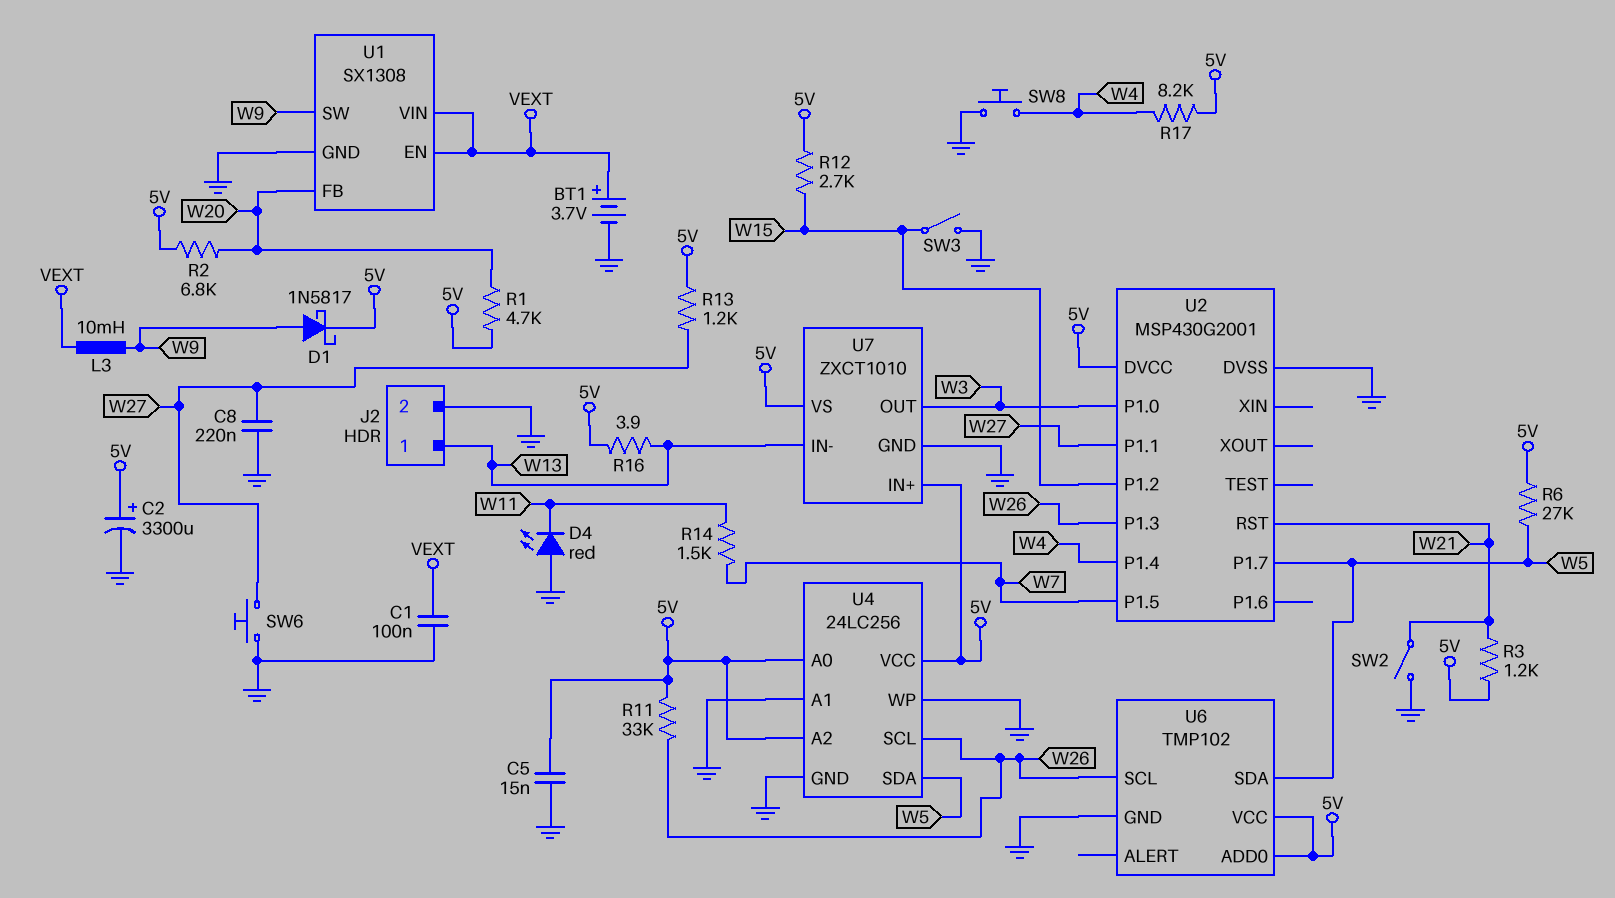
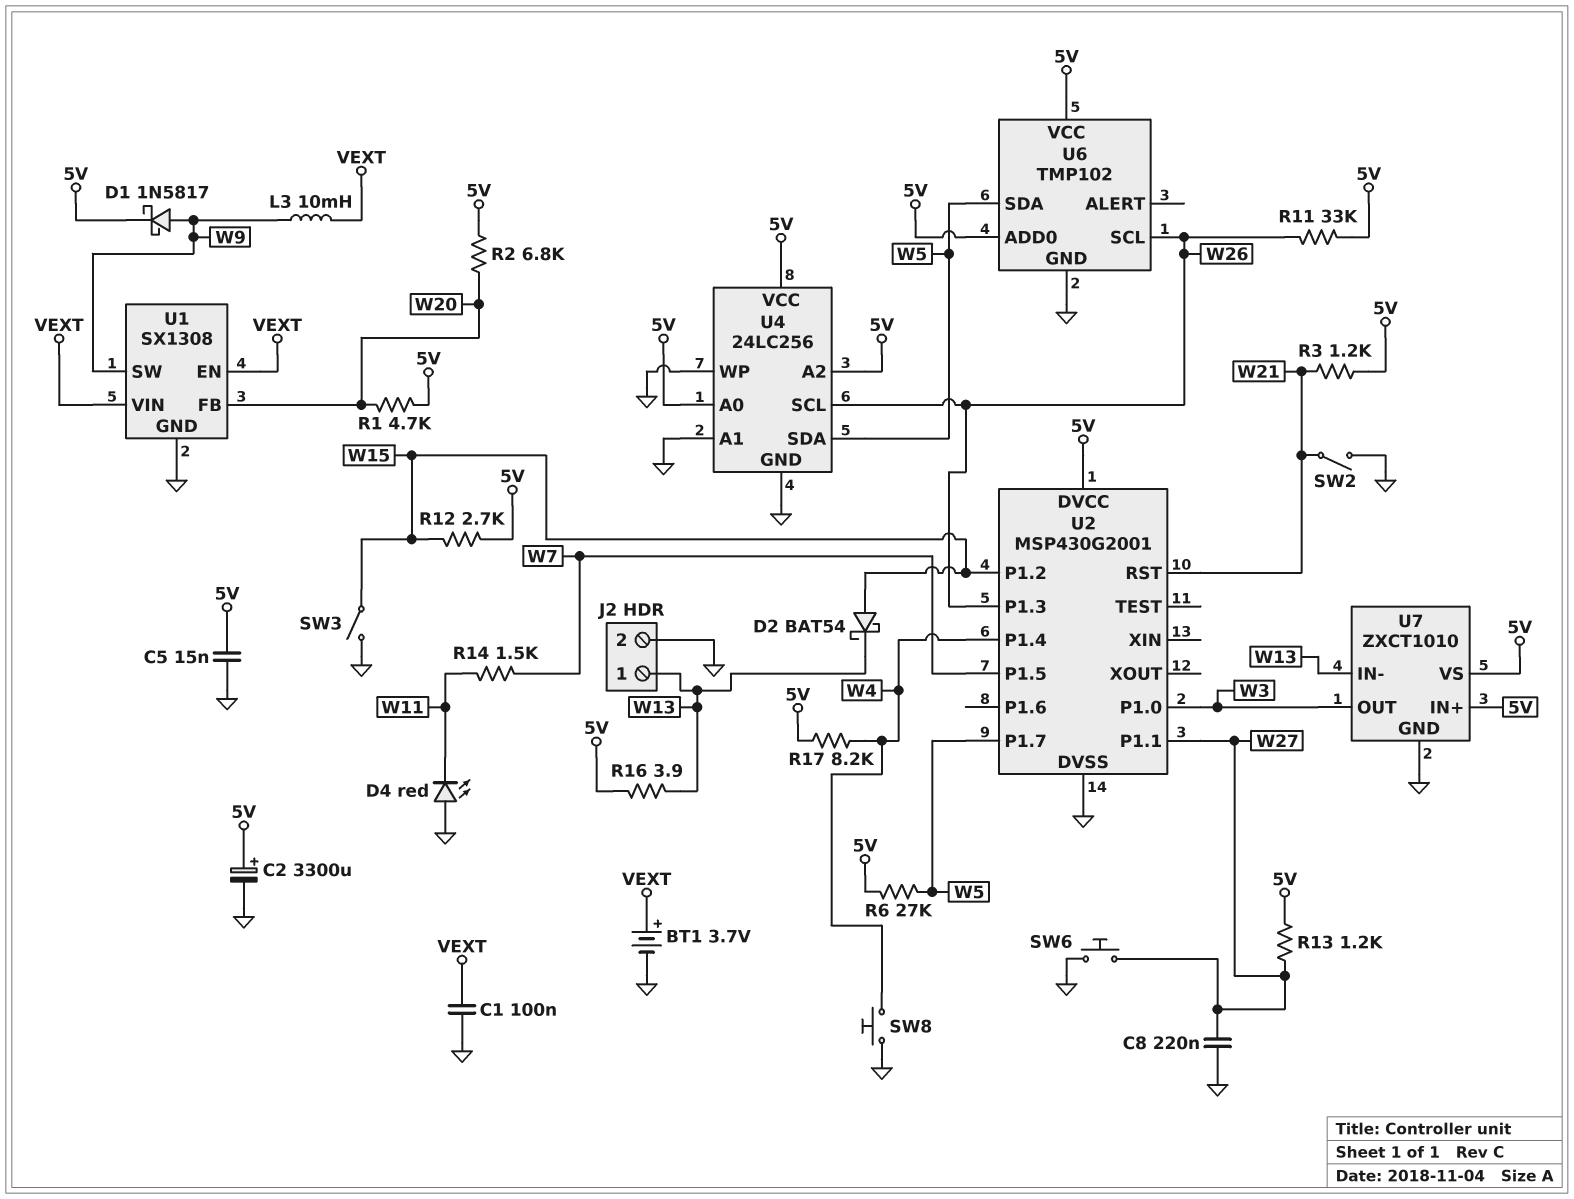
D2: none -> schottky BAT54 (A W15, K W13)

